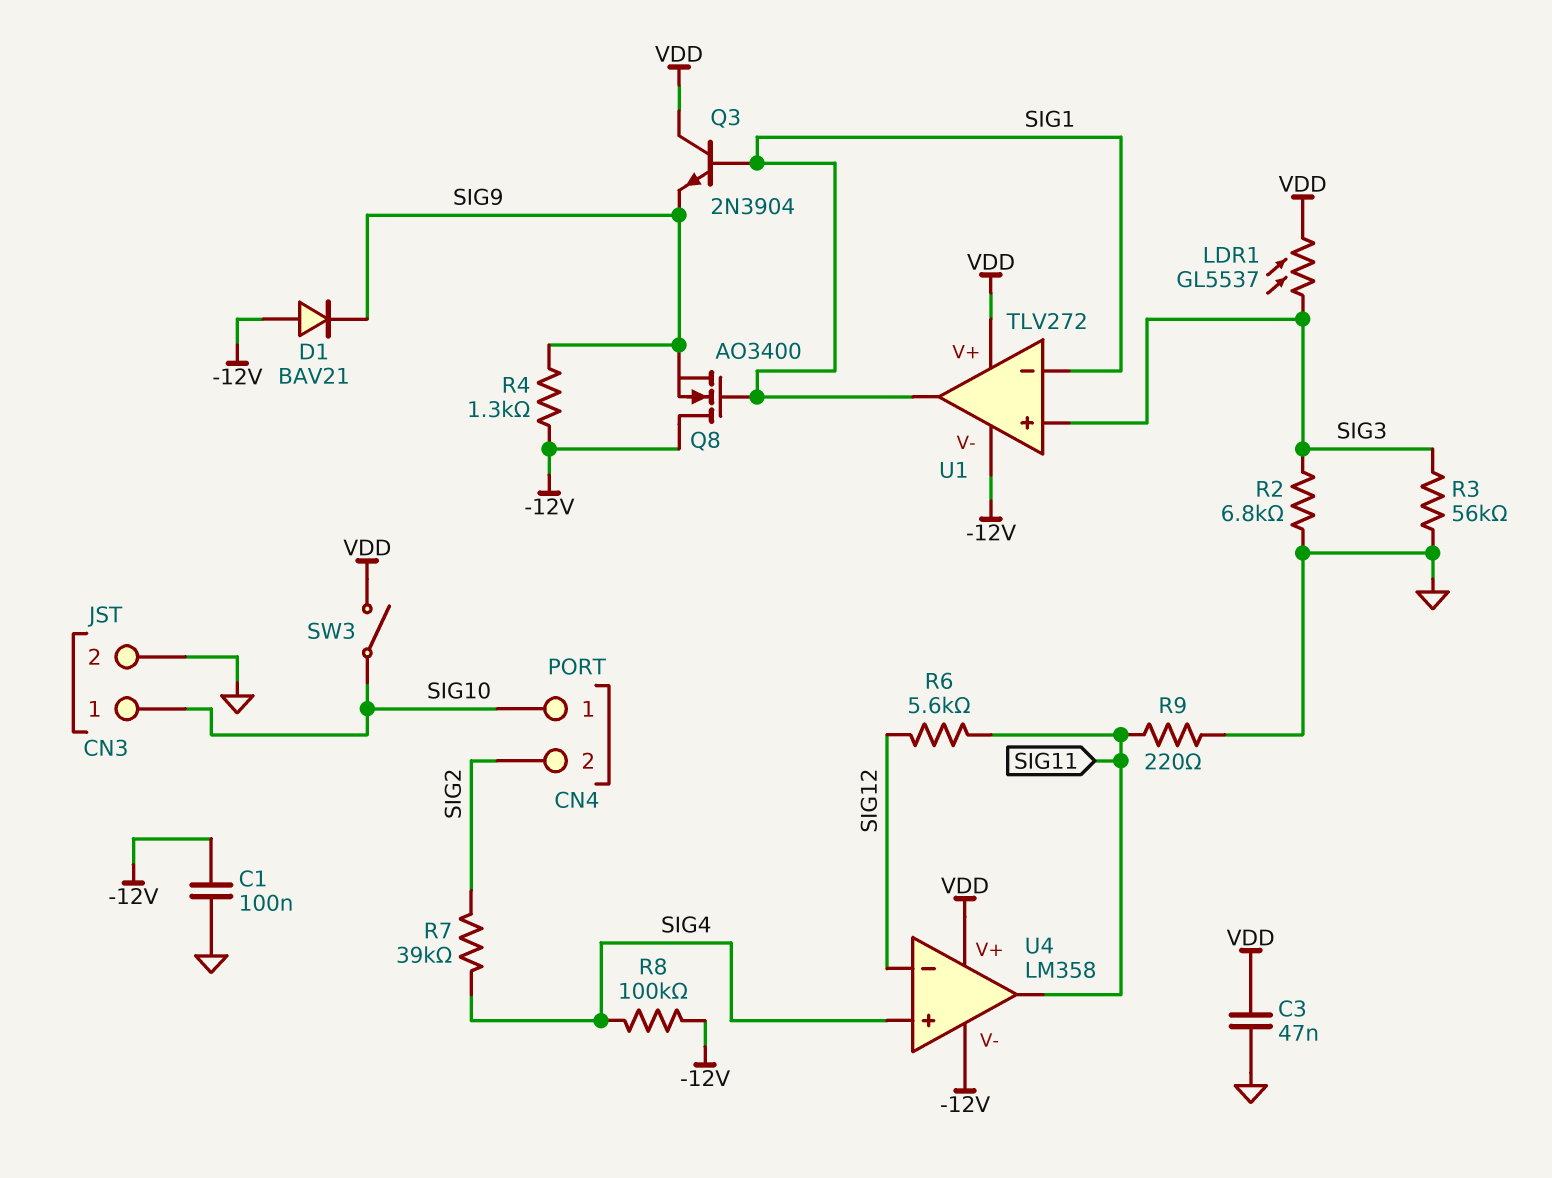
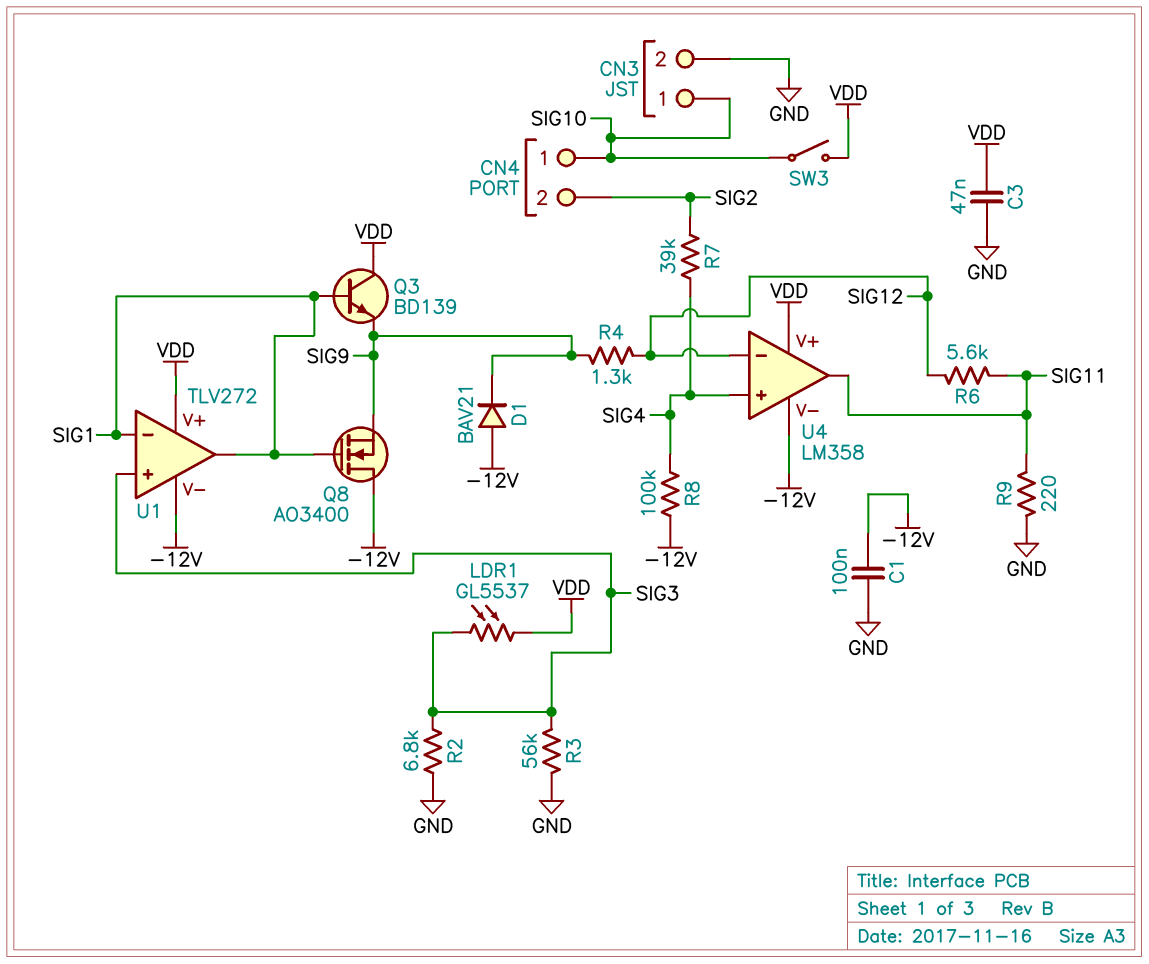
Q3: NPN 2N3904 (B SIG1, C VDD, E SIG9) -> NPN BD139 (B SIG1, C VDD, E SIG9)
R4: 1.3k (-12V, SIG9) -> 1.3k (SIG9, SIG12)

